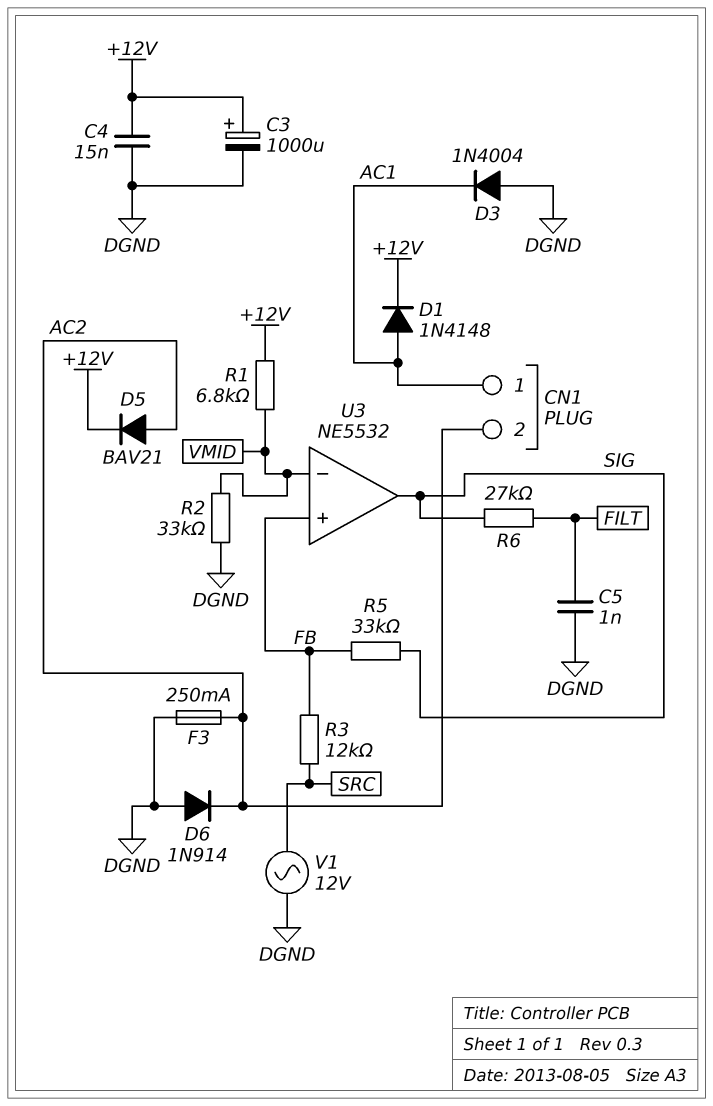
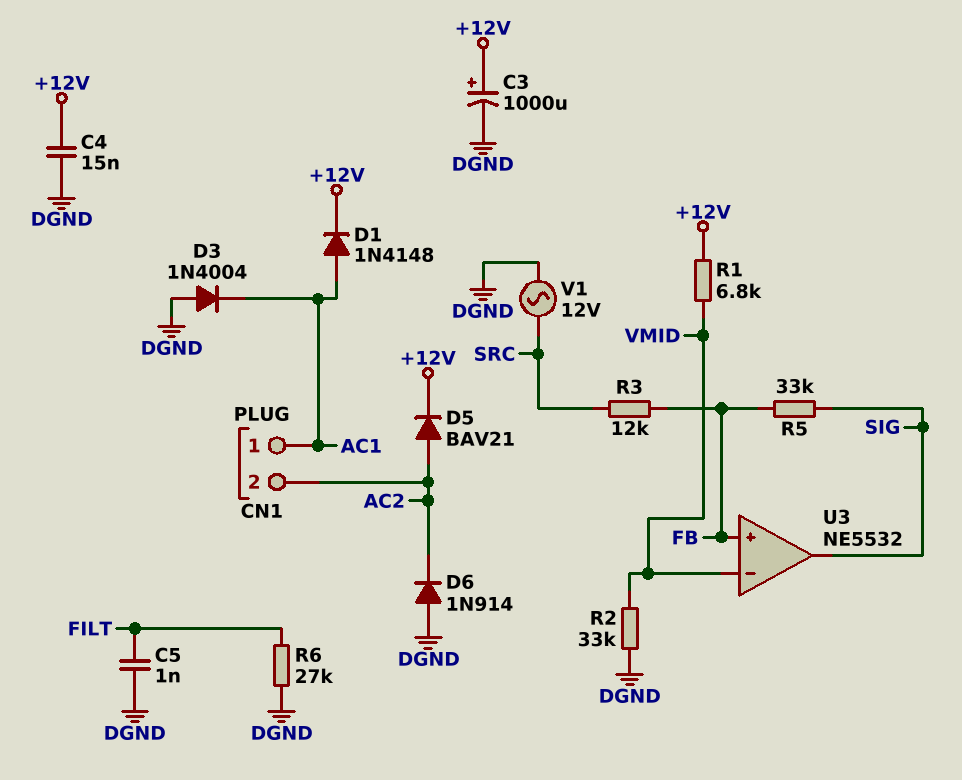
F3: 250mA (AC2, DGND) -> none
R6: 27k (FILT, SIG) -> 27k (DGND, FILT)

